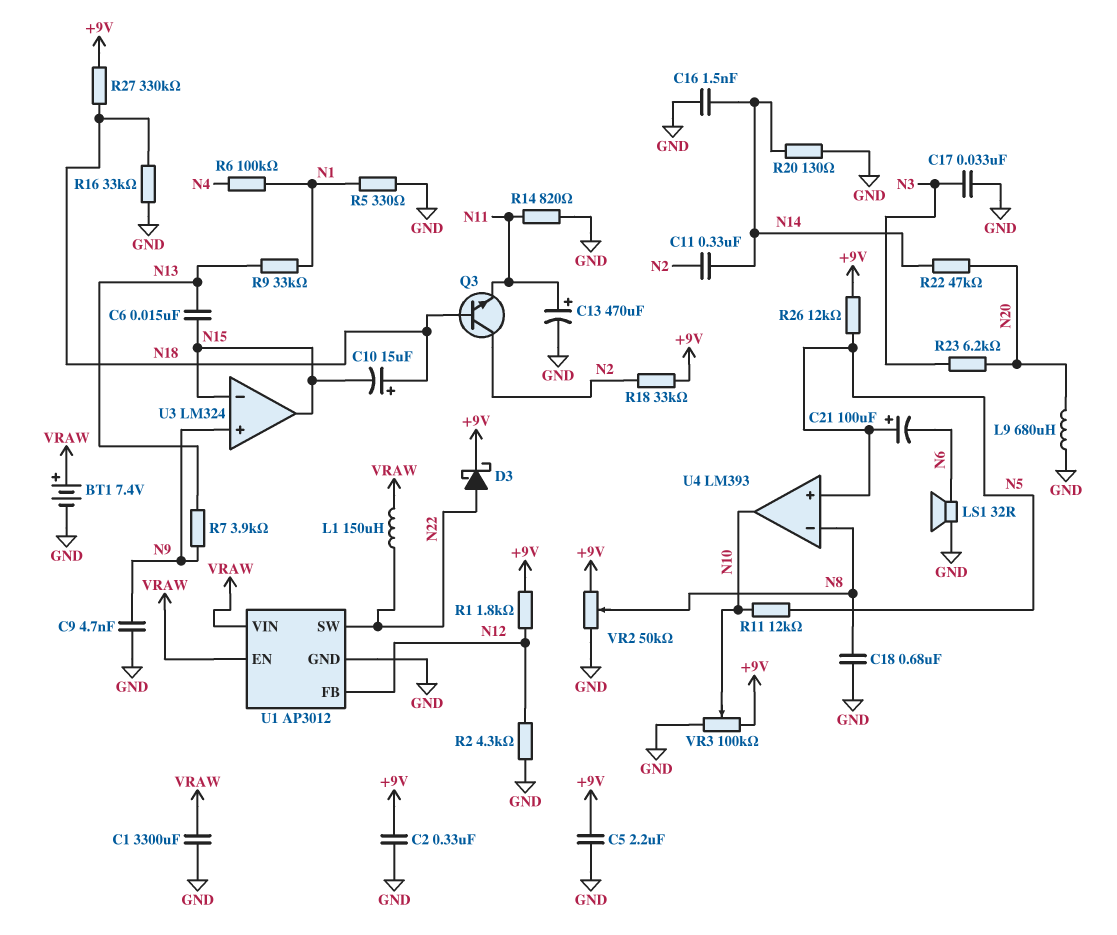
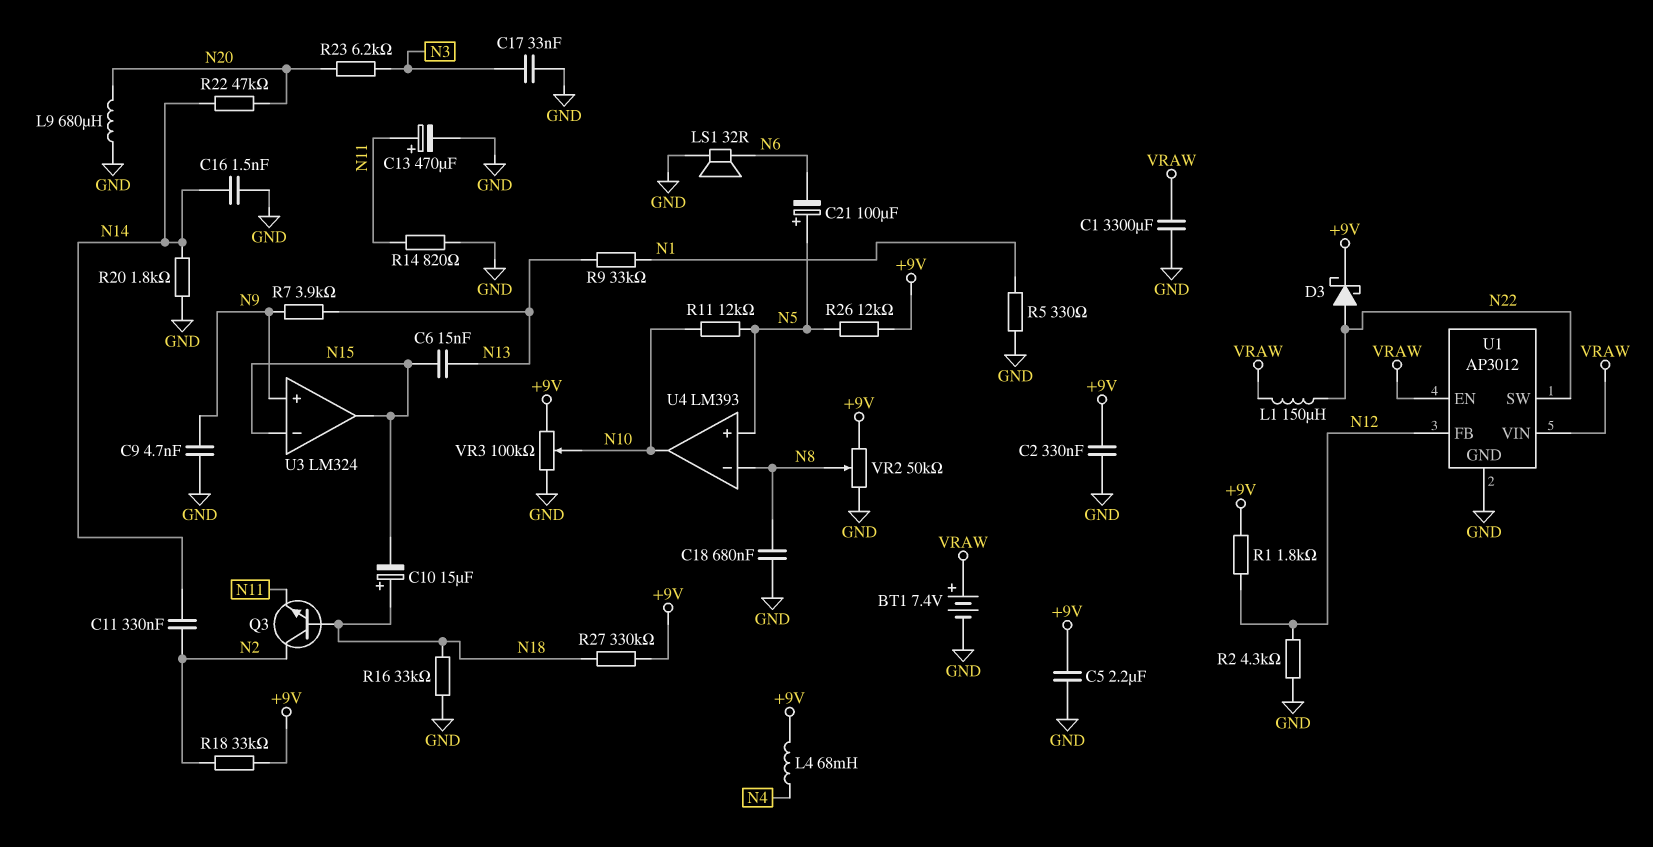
L4: none -> 68mH (+9V, N4)
R6: 100k (N1, N4) -> none
R20: 130 (GND, N14) -> 1.8k (GND, N14)

